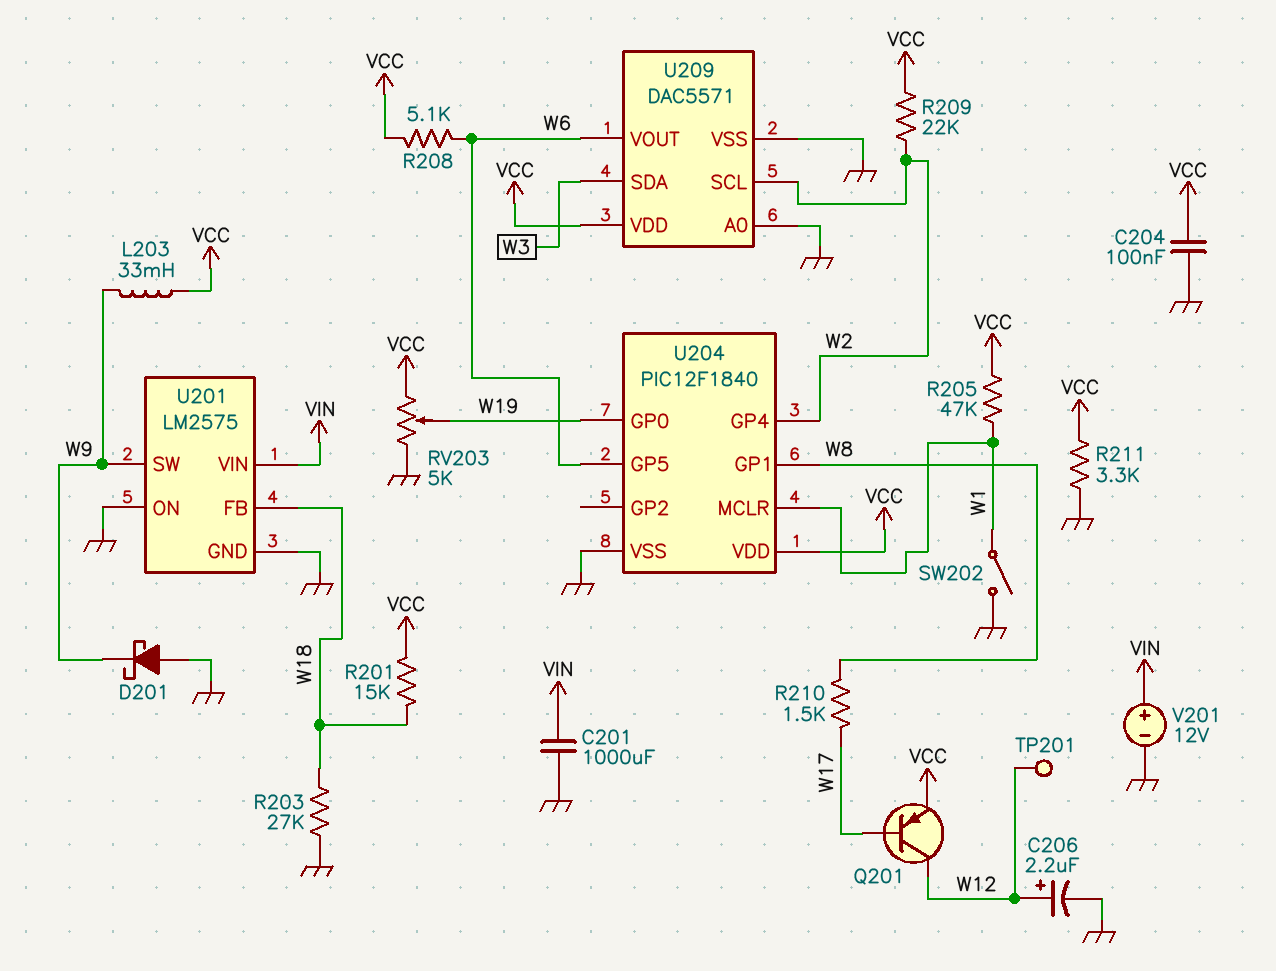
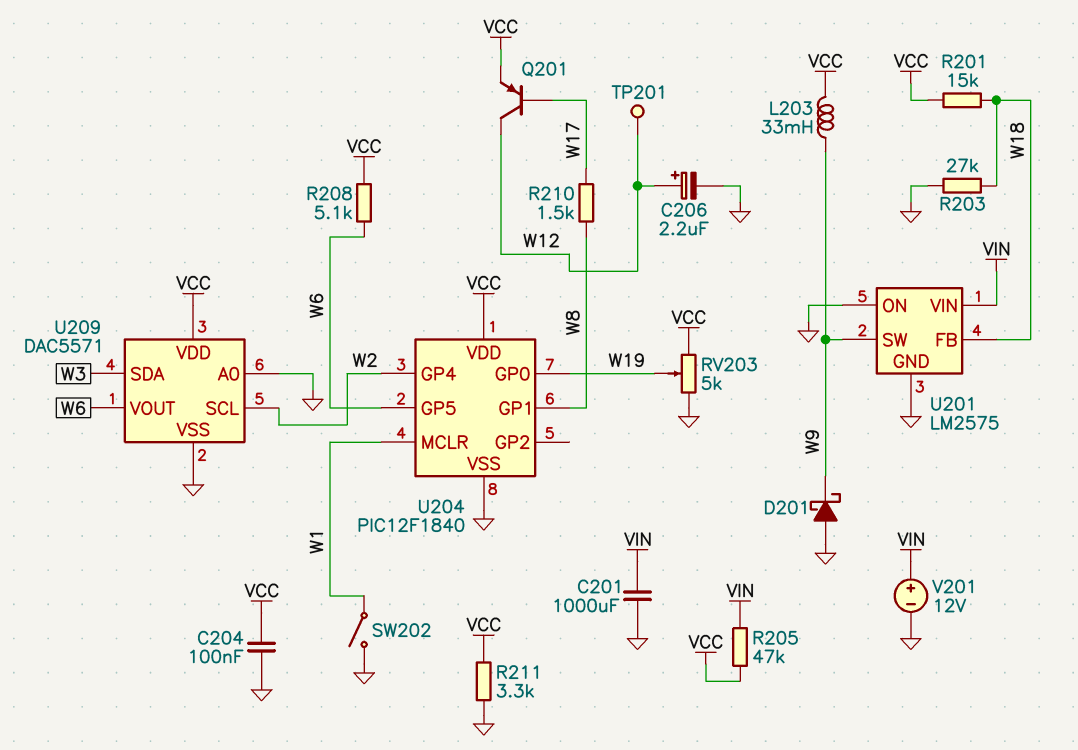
R205: 47k (VCC, W1) -> 47k (VCC, VIN)
R209: 22k (VCC, W2) -> none

